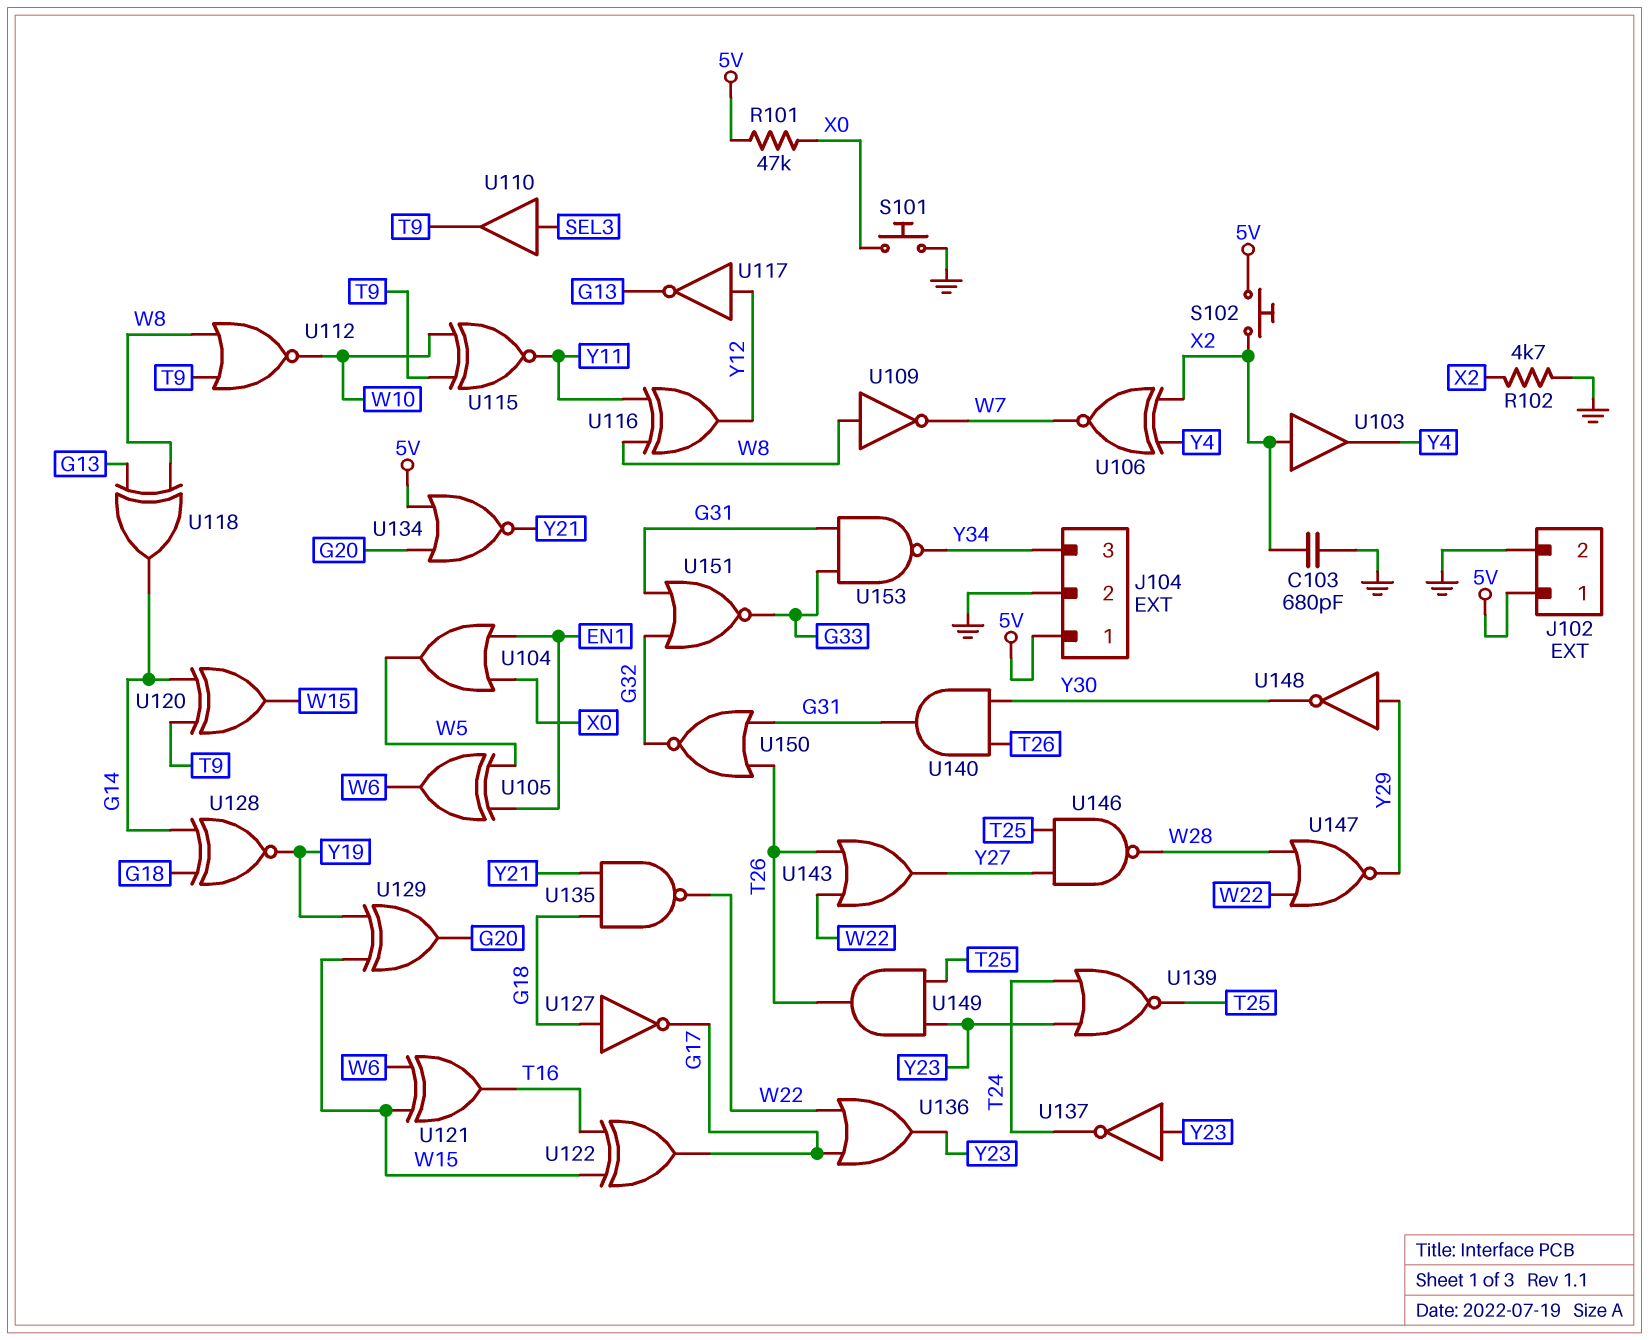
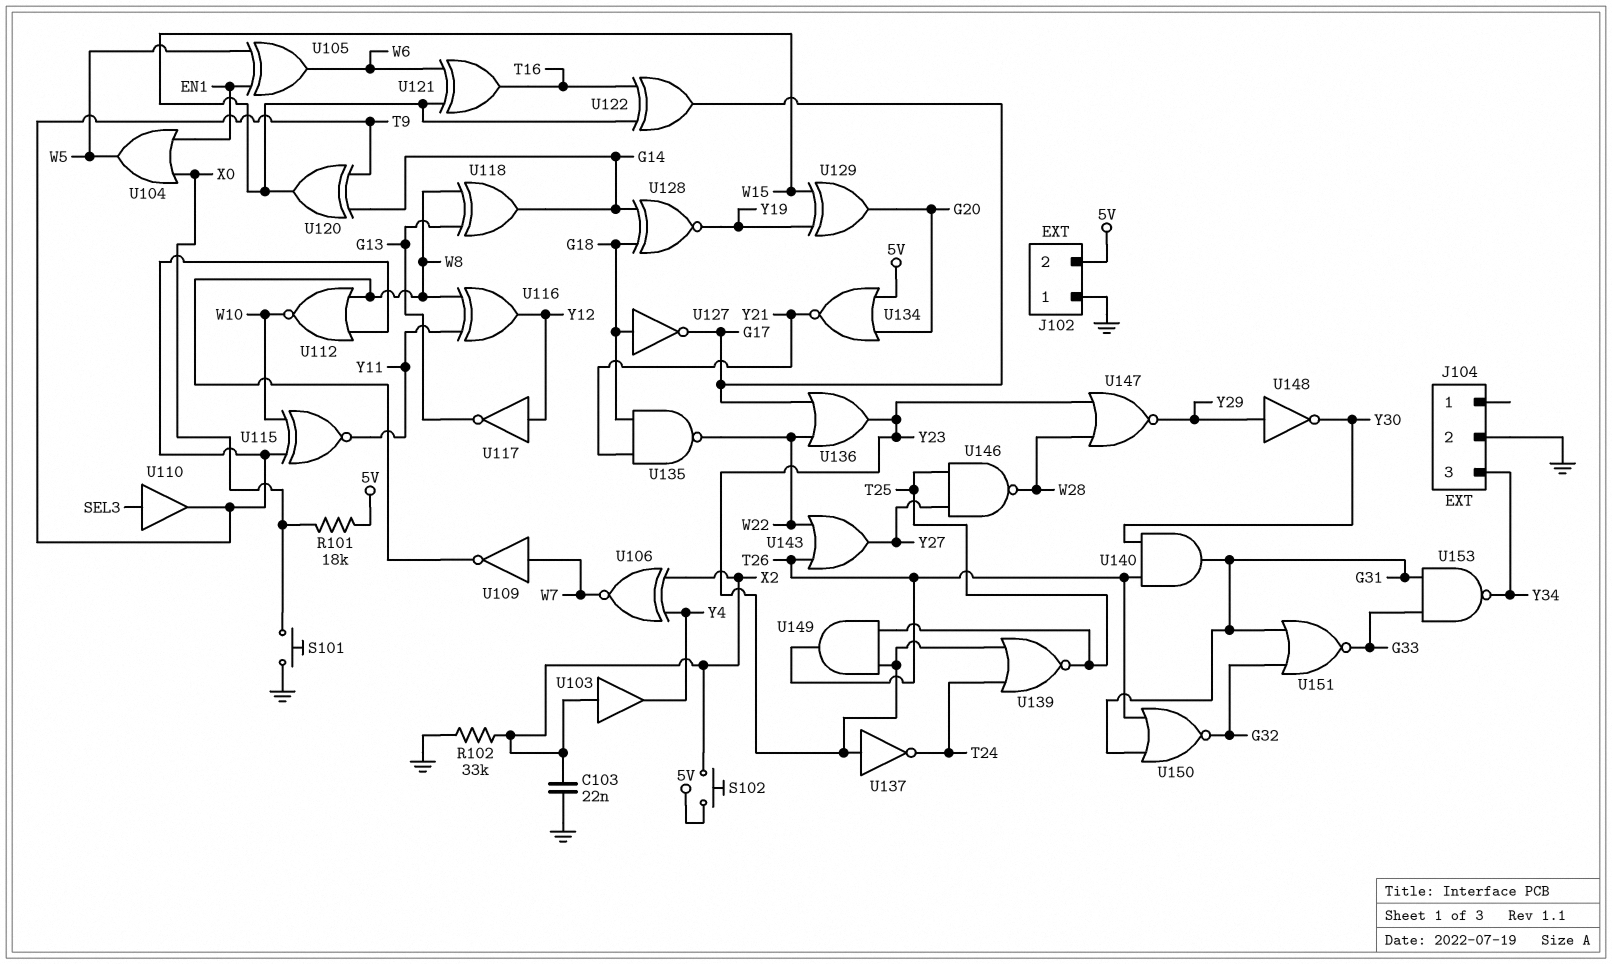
C103: 680pF (GND, X2) -> 22nF (GND, X2)
J102 pin 1: 5V -> GND
J102 pin 2: GND -> 5V
J104 pin 1: 5V -> none
R101: 47k (5V, X0) -> 18k (5V, X0)
R102: 4.7k (GND, X2) -> 33k (GND, X2)
U109: NOT (in W8, out W7) -> NOT (in W7, out W8)
U147: NOR (in W22, in W28, out Y29) -> NOR (in W28, in Y23, out Y29)

